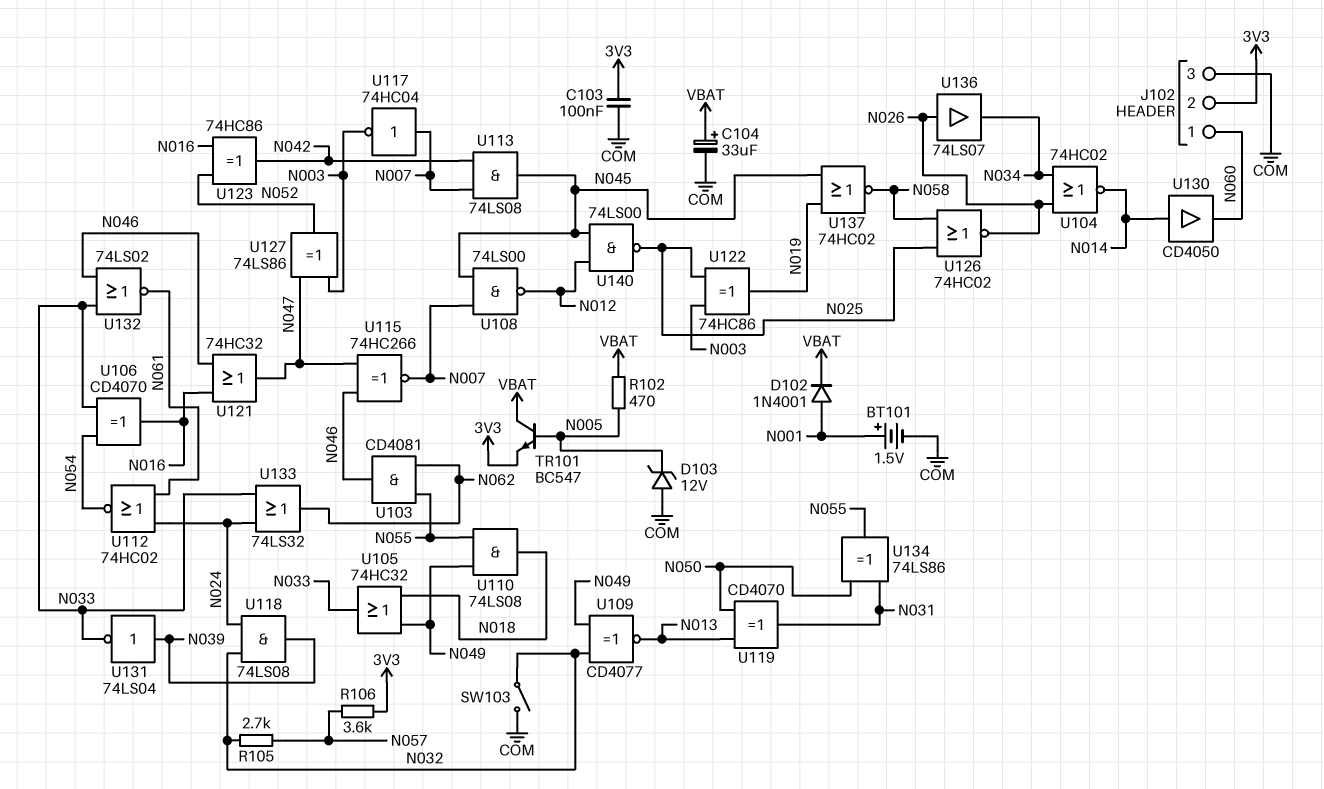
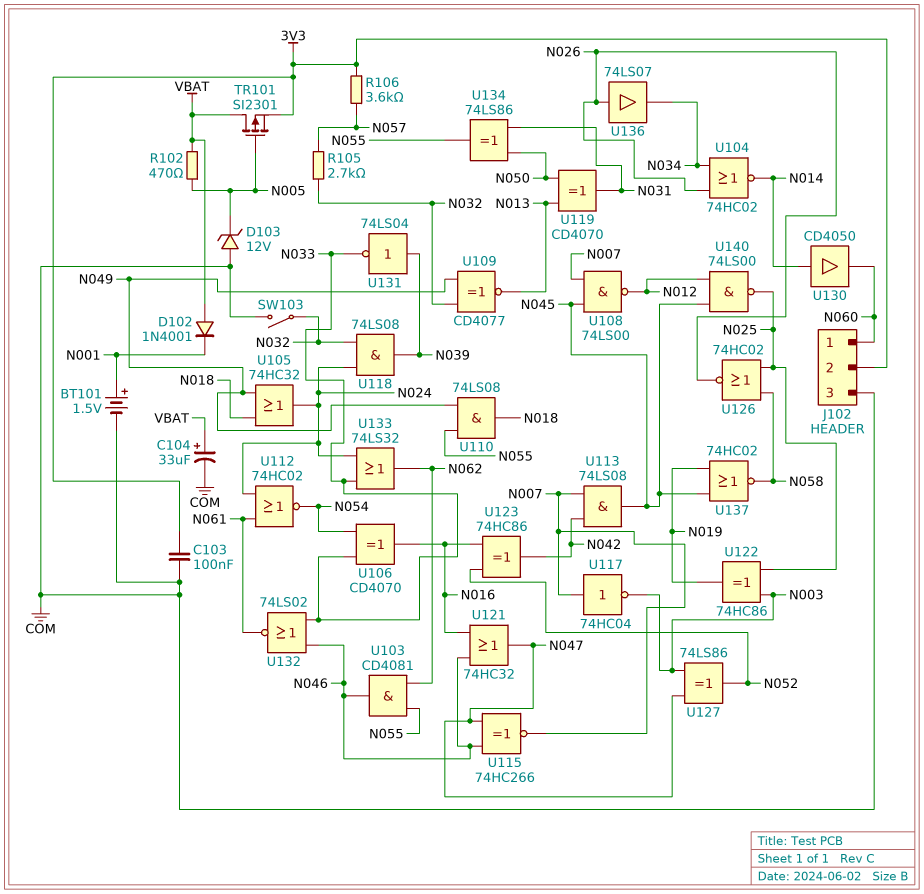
D102: diode 1N4001 (A N001, K VBAT) -> diode 1N4001 (A VBAT, K N001)
TR101: NPN BC547 (B N005, C VBAT, E 3V3) -> PMOS SI2301 (G N005, D VBAT, S 3V3)
U105: OR 74HC32 (in N018, in N049, out N033) -> OR 74HC32 (in N018, in N049, out N024)

